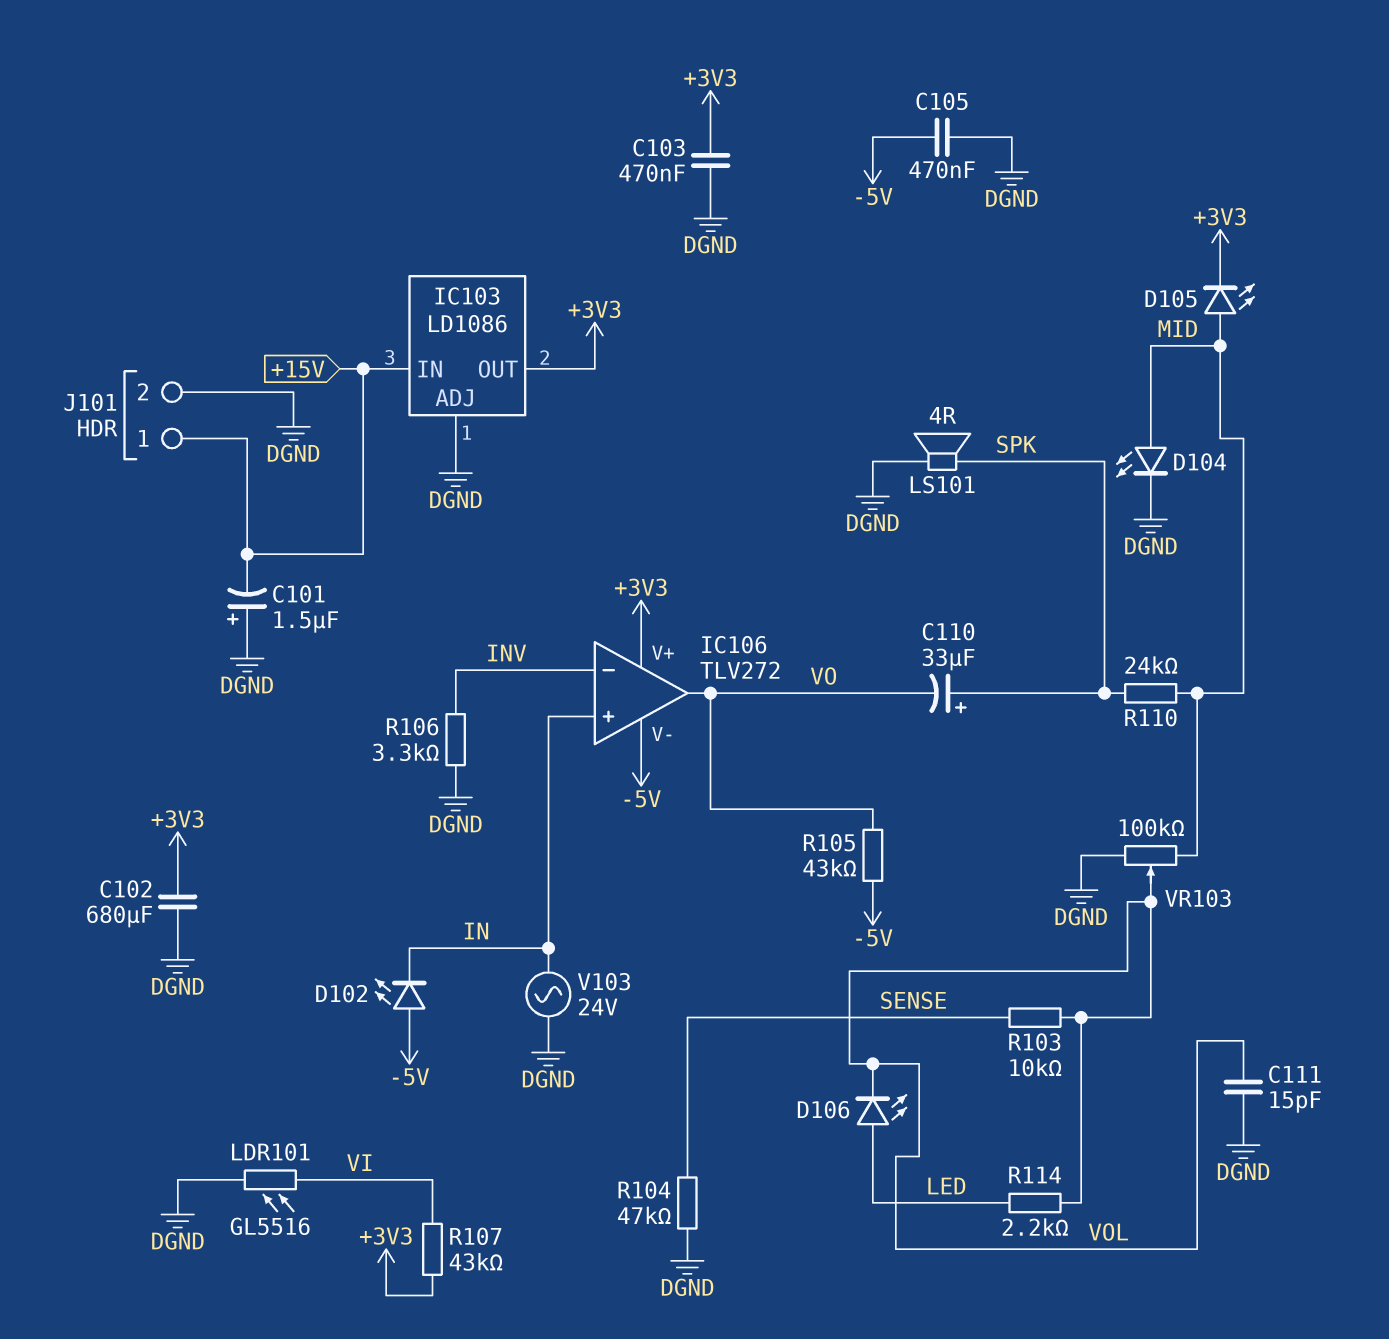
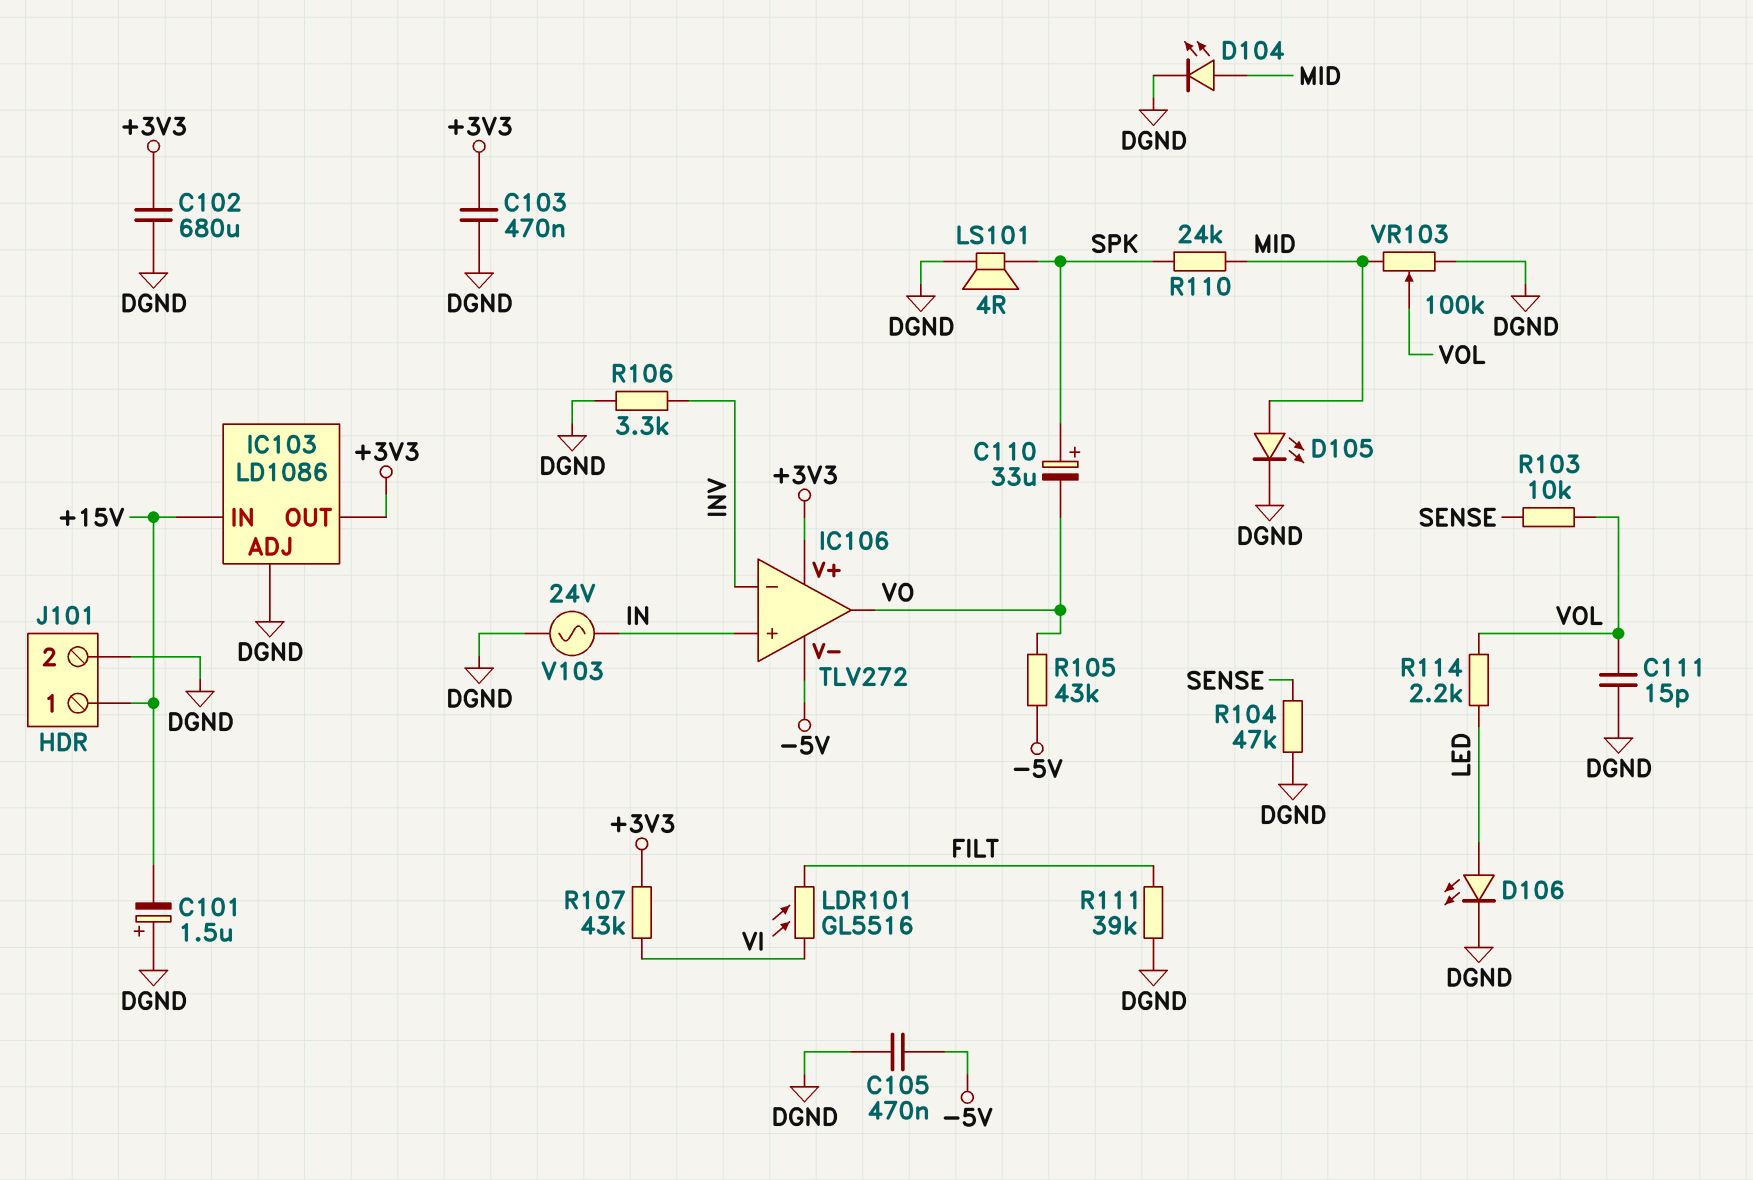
D102: LED (A -5V, K IN) -> none
D105: LED (A MID, K +3V3) -> LED (A MID, K DGND)
D106: LED (A LED, K VOL) -> LED (A LED, K DGND)
LDR101: GL5516 (DGND, VI) -> GL5516 (FILT, VI)
R111: none -> 39k (DGND, FILT)

